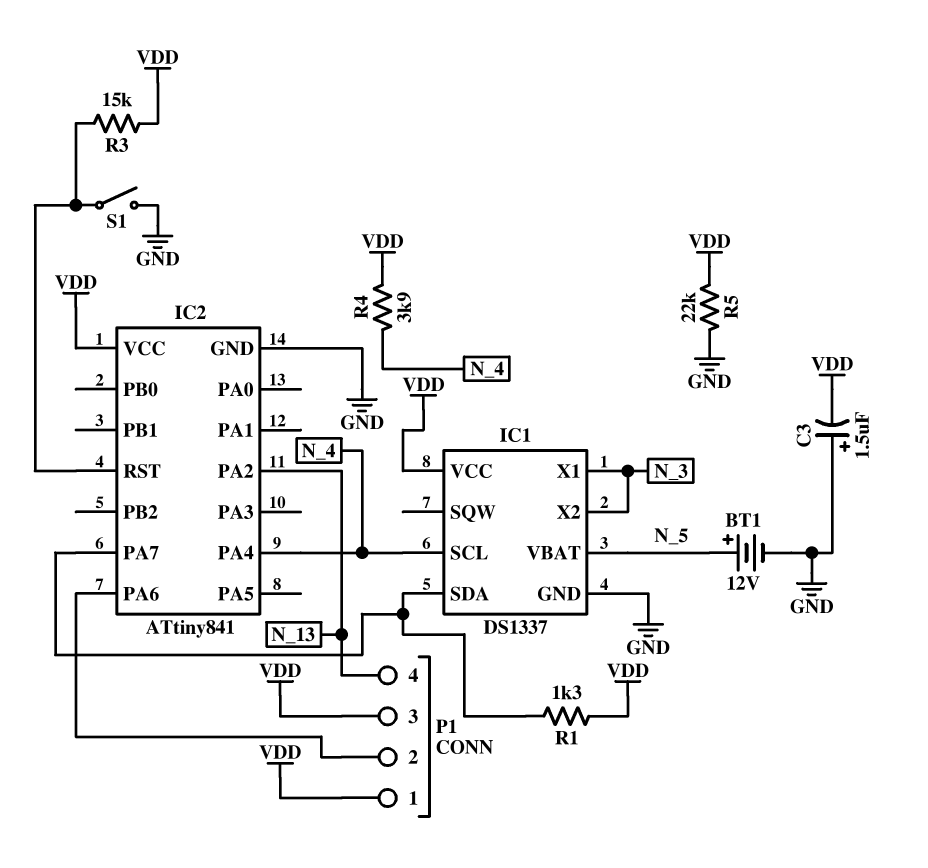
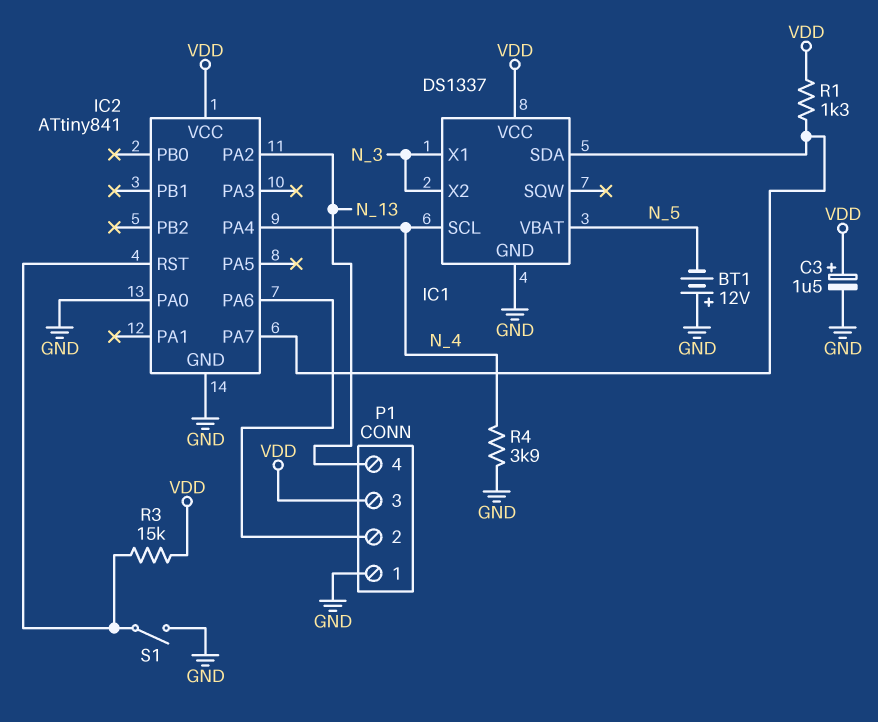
BT1: 12V (plus N_5, minus GND) -> 12V (plus GND, minus N_5)
C3: 1.5uF (plus GND, minus VDD) -> 1.5uF (plus VDD, minus GND)
IC2 pin PA0: none -> GND
P1 pin 1: VDD -> GND
R4: 3.9k (N_4, VDD) -> 3.9k (GND, N_4)
R5: 22k (GND, VDD) -> none

